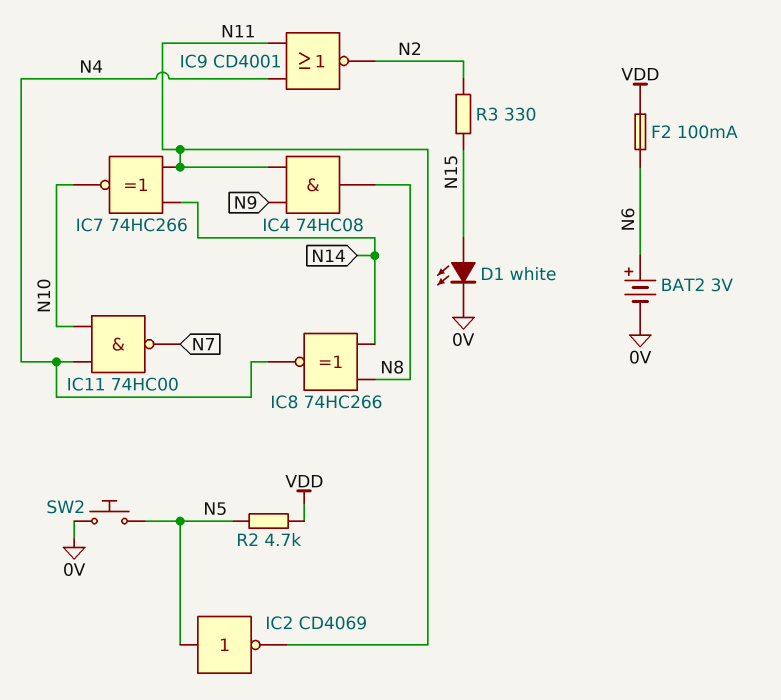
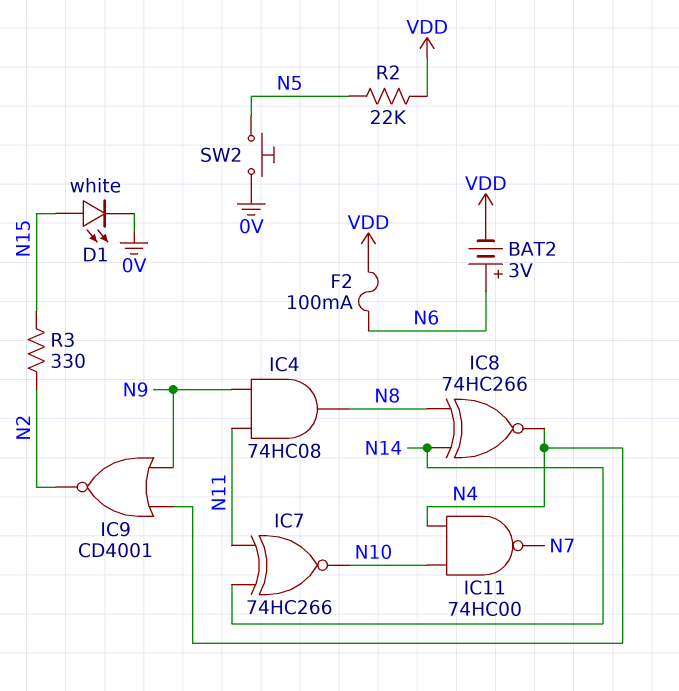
BAT2: 3V (plus N6, minus 0V) -> 3V (plus N6, minus VDD)
IC2: NOT CD4069 (in N5, out N11) -> none
IC9: NOR CD4001 (in N4, in N11, out N2) -> NOR CD4001 (in N4, in N9, out N2)
R2: 4.7k (N5, VDD) -> 22k (N5, VDD)

